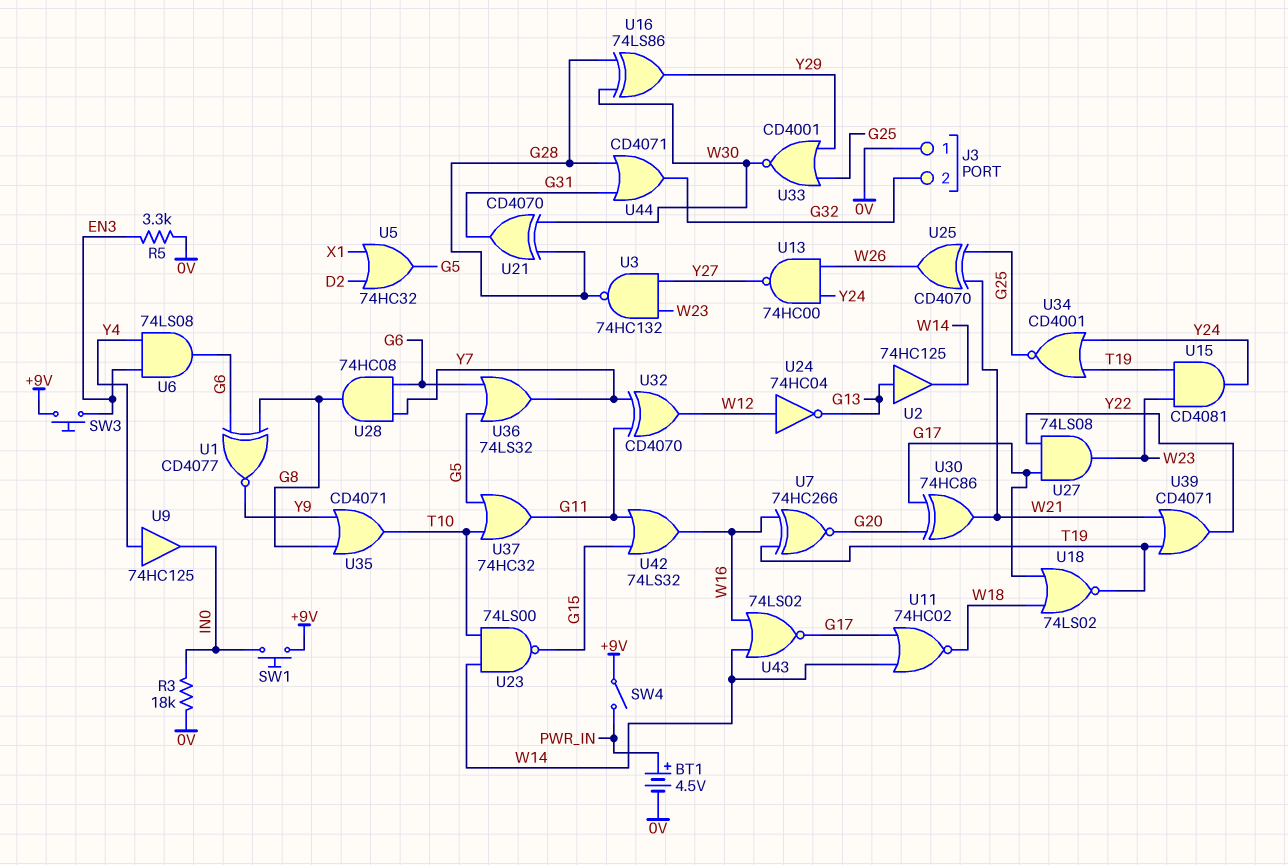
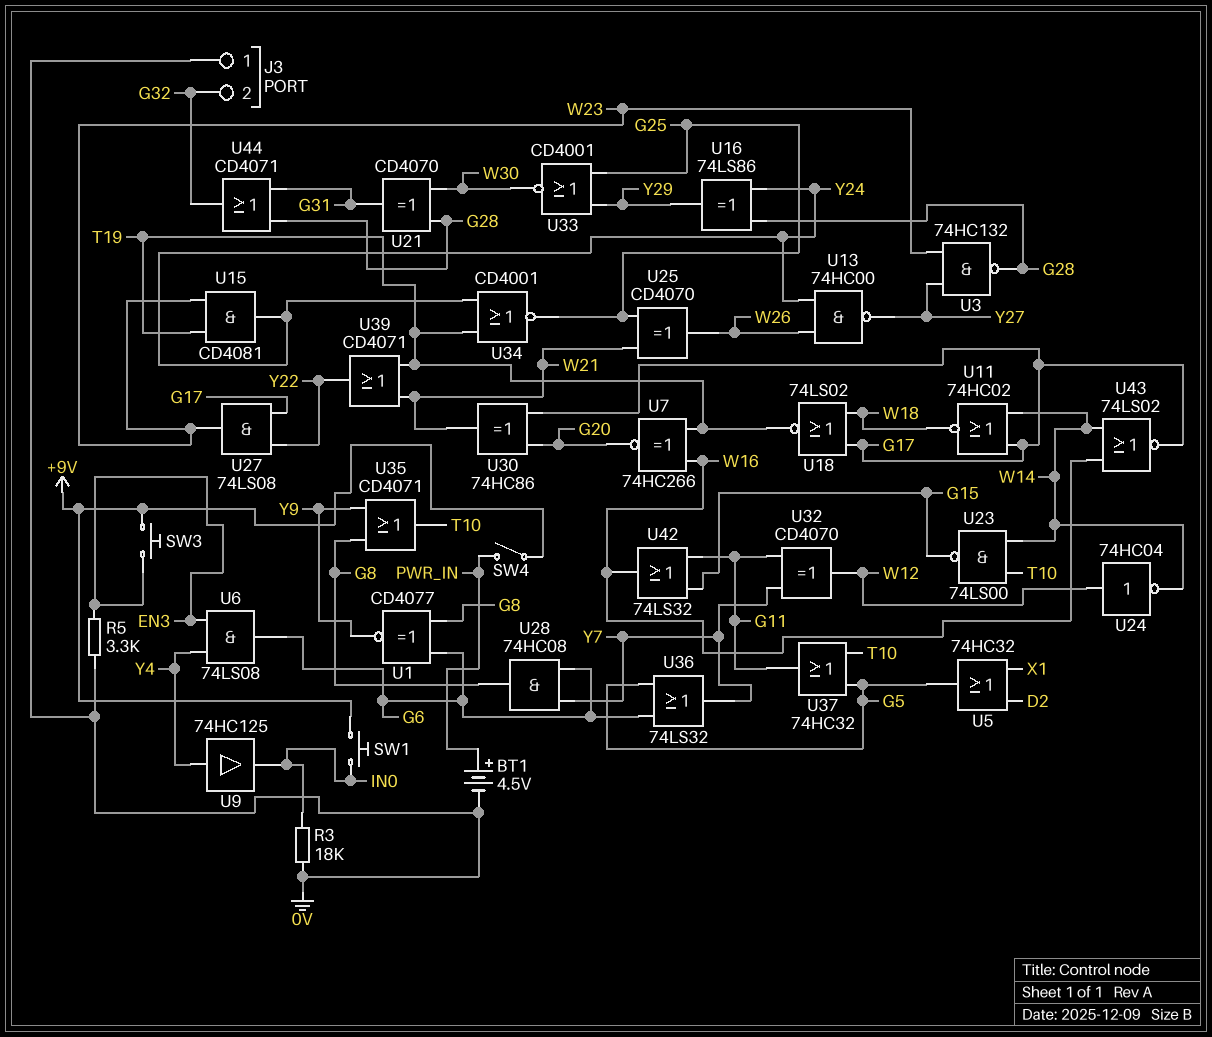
U2: buffer 74HC125 (in G13, out W14) -> none
U16: XOR 74LS86 (in G28, in W30, out Y29) -> XOR 74LS86 (in G28, in Y24, out Y29)
U24: NOT 74HC04 (in W12, out G13) -> NOT 74HC04 (in W12, out W14)

